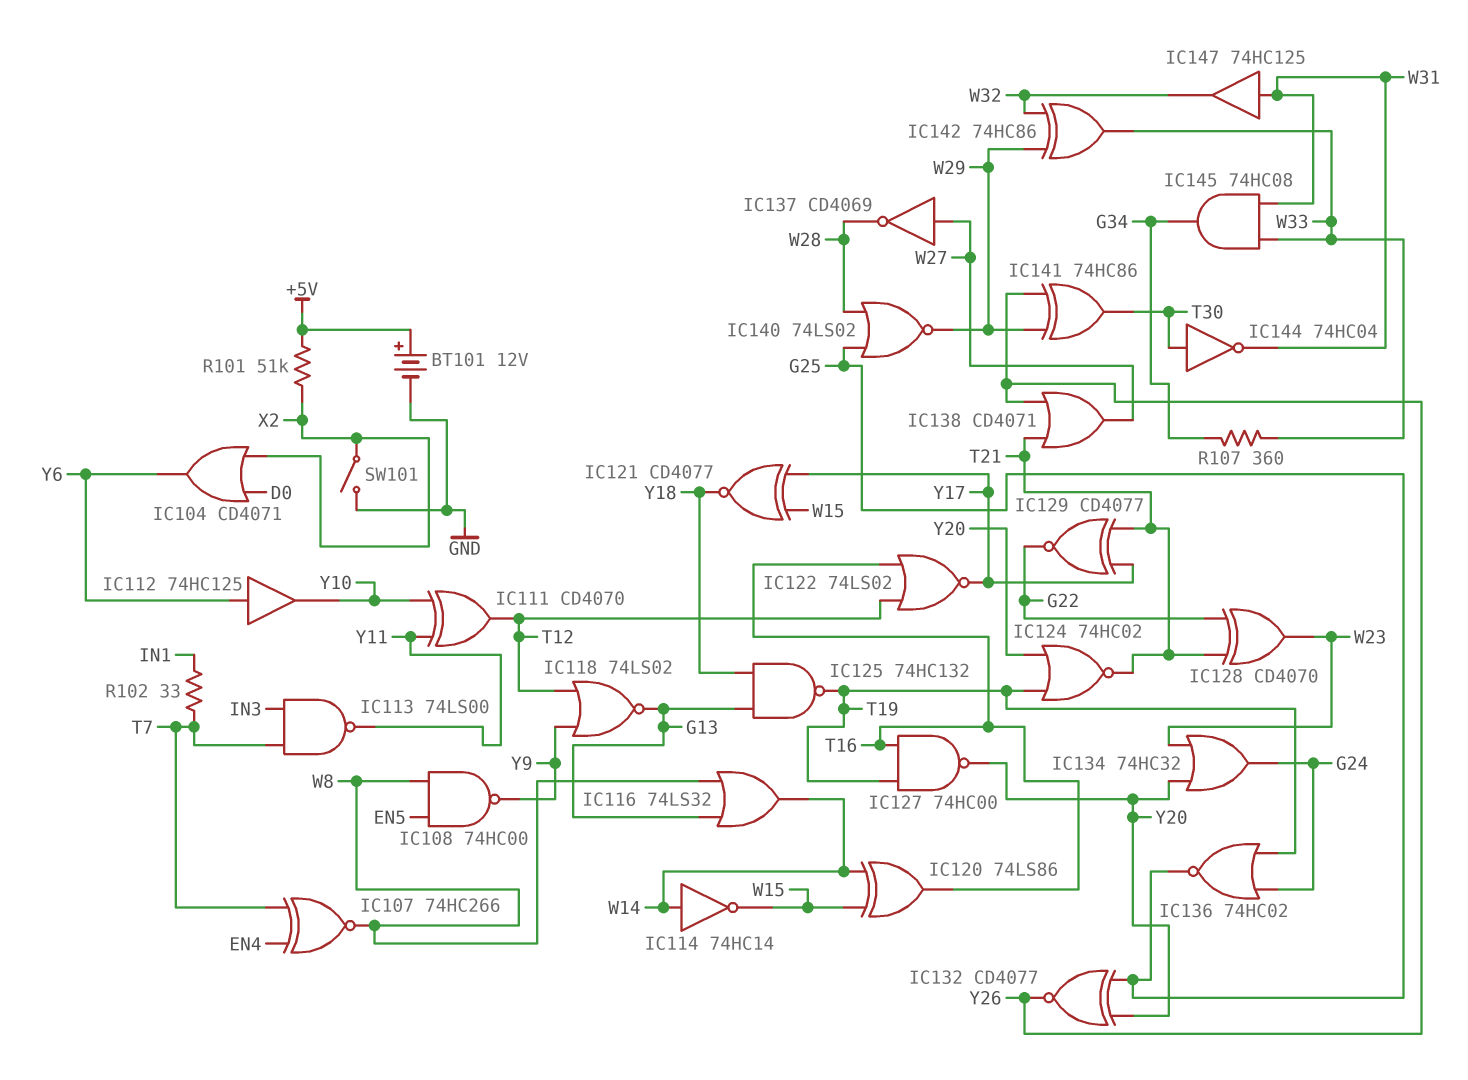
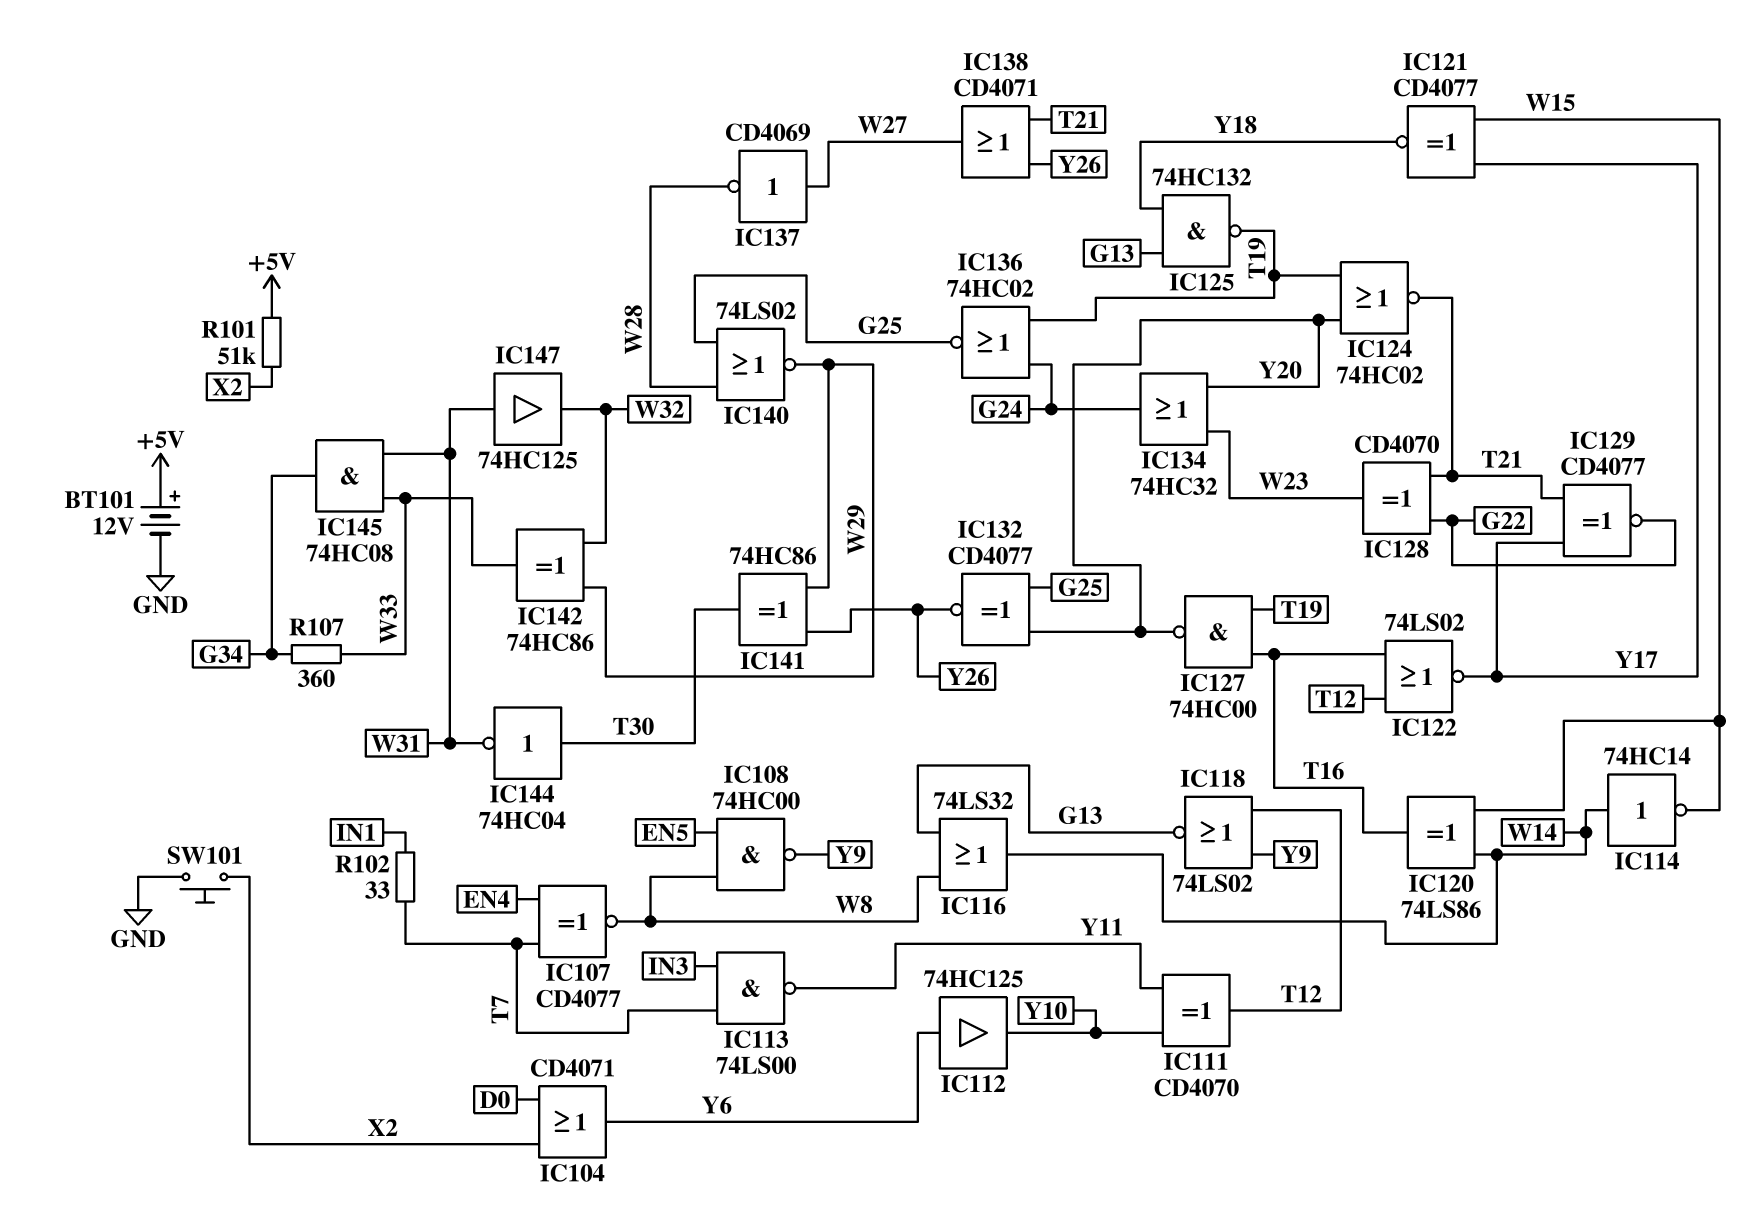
IC107: XNOR 74HC266 (in EN4, in T7, out W8) -> XNOR CD4077 (in EN4, in T7, out W8)
SW101: switch (GND, X2) -> button (GND, X2)

